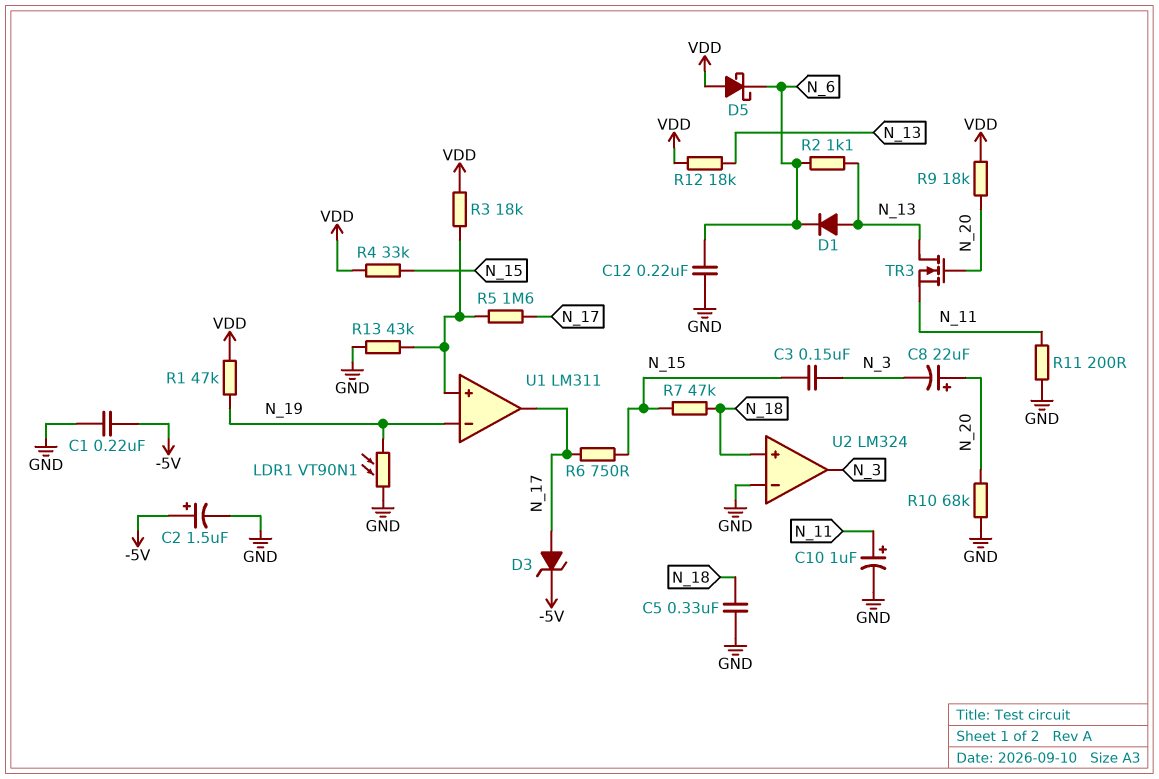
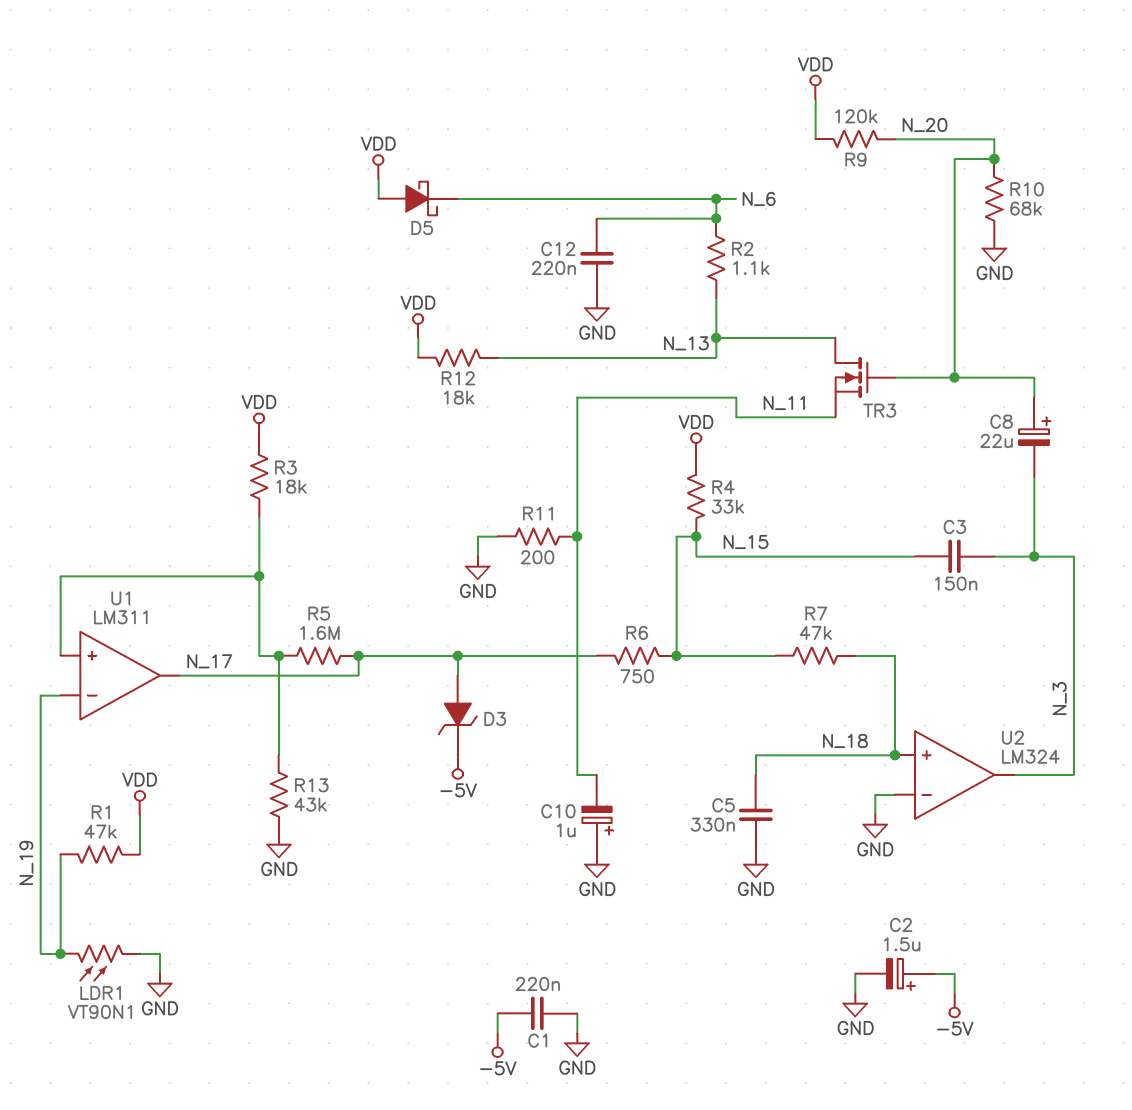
C10: 1uF (plus N_11, minus GND) -> 1uF (plus GND, minus N_11)
D1: diode (A N_13, K N_6) -> none
R9: 18k (N_20, VDD) -> 120k (N_20, VDD)

